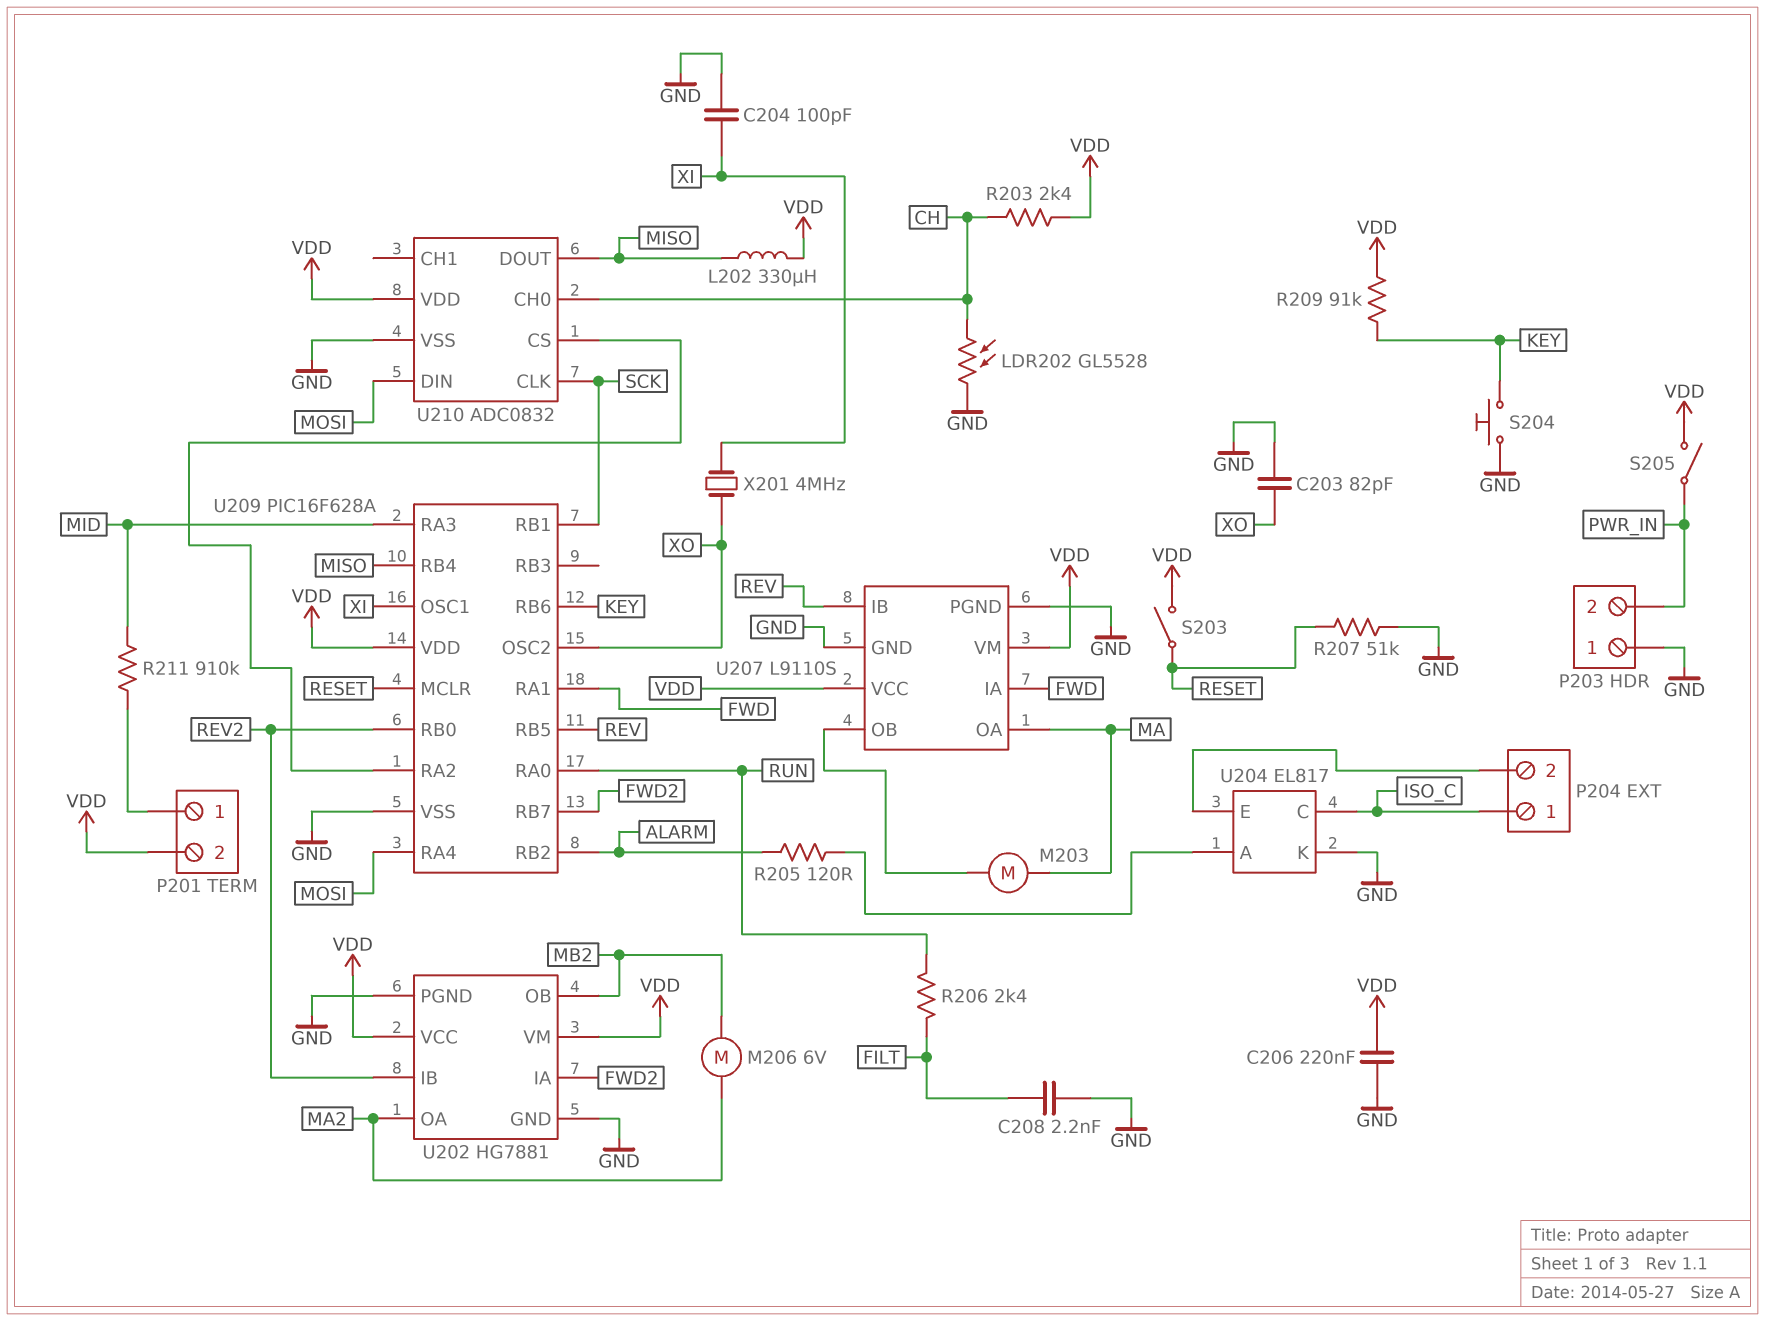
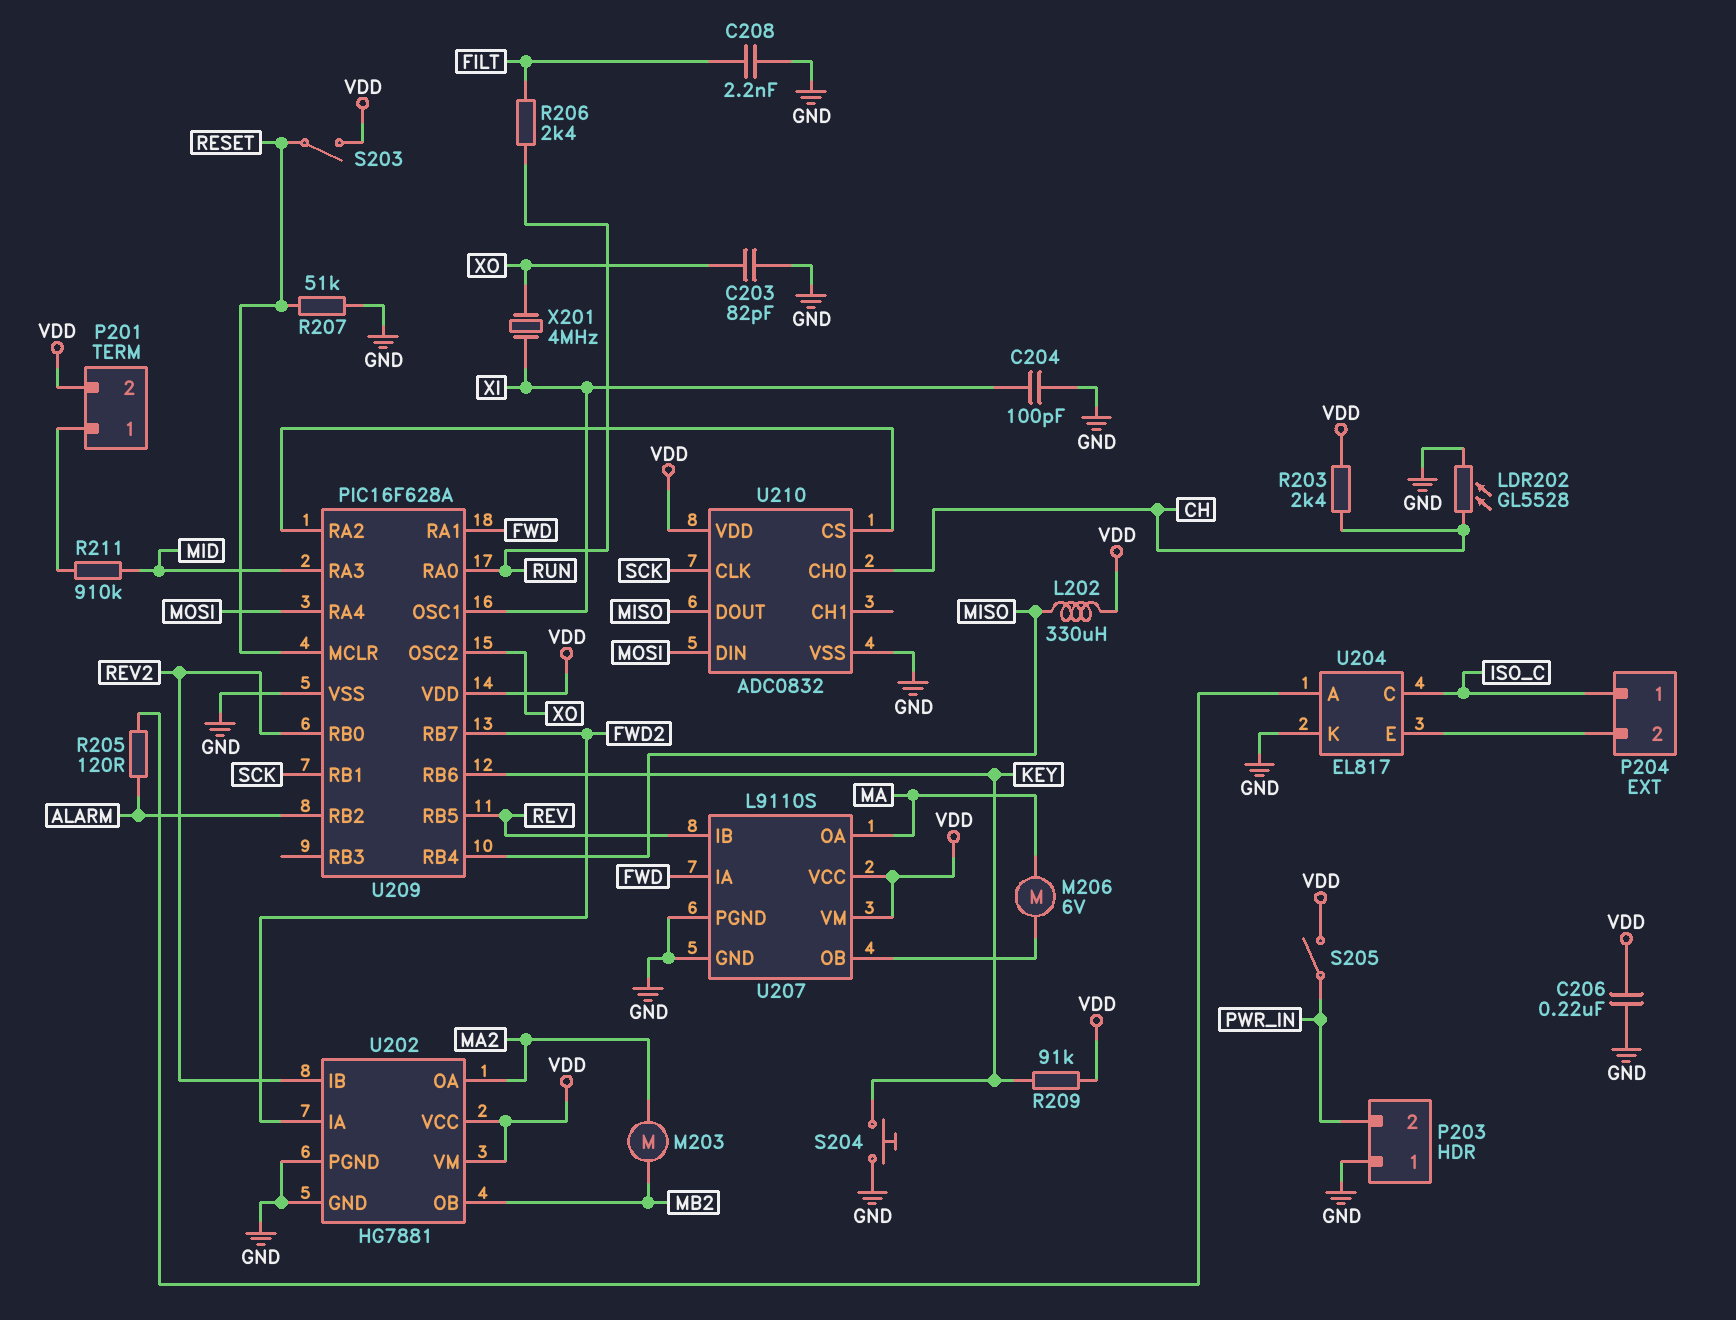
M203: motor (MA, U207/OB) -> motor (MA2, MB2)
M206: motor 6V (MA2, MB2) -> motor 6V (MA, U207/OB)

